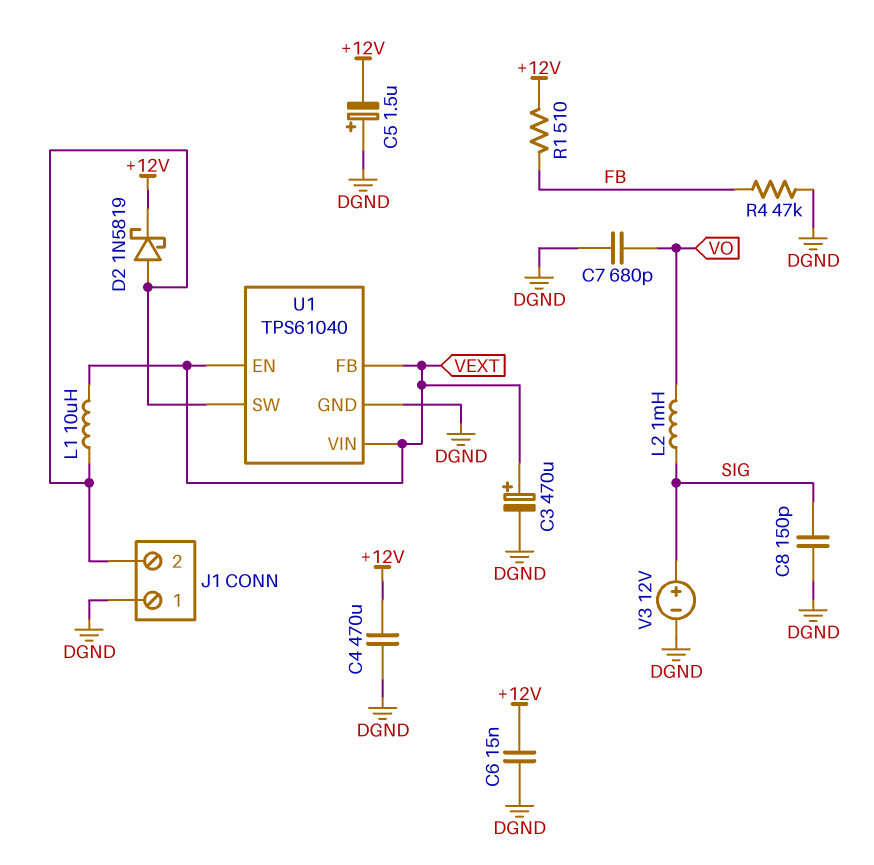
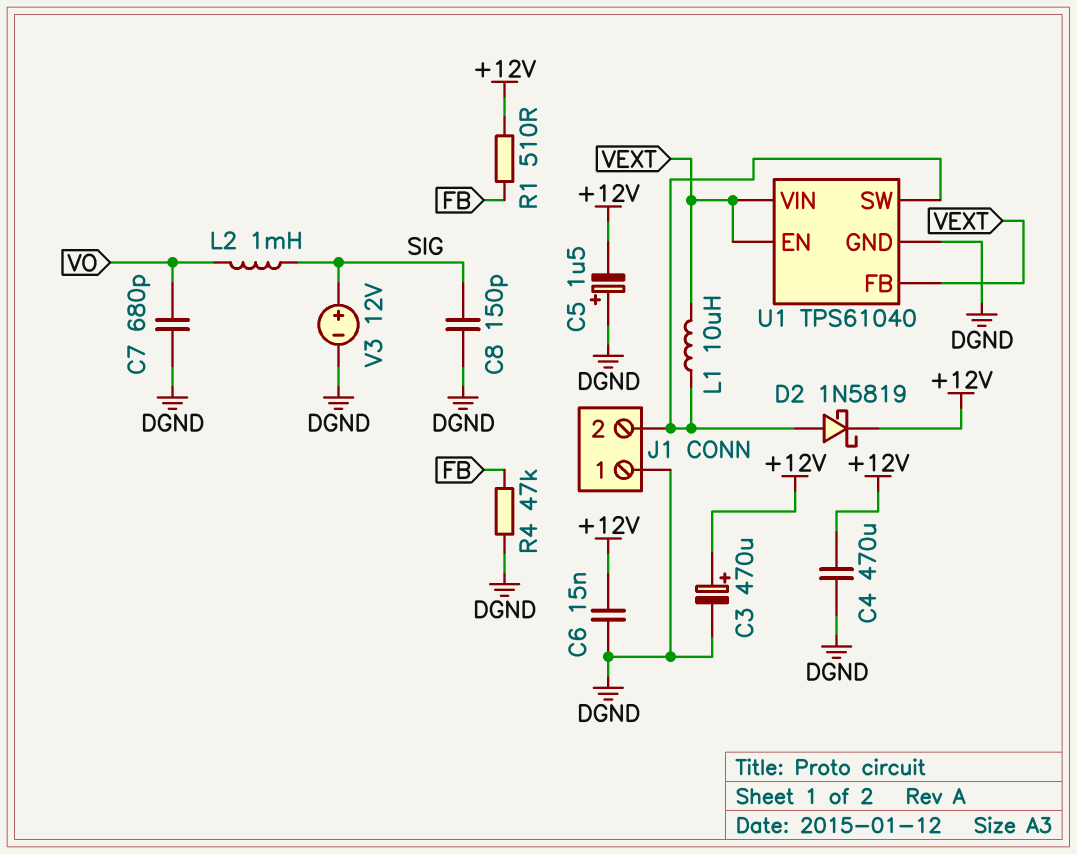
C3: 470uF (plus VEXT, minus DGND) -> 470uF (plus +12V, minus DGND)

